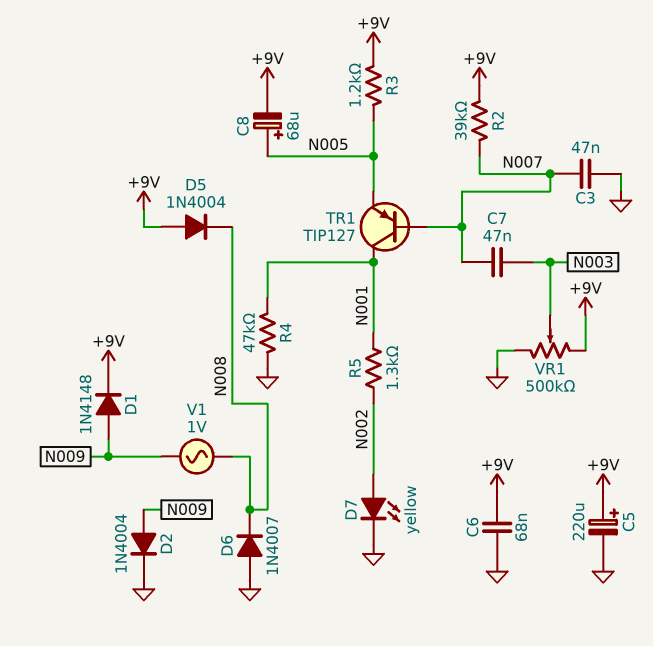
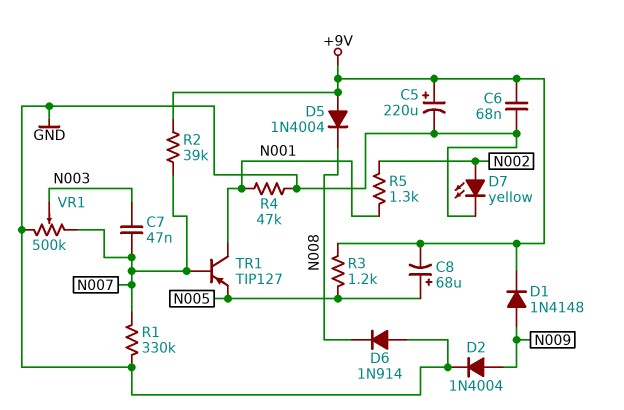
C3: 47nF (GND, N007) -> none
D6: diode 1N4007 (A GND, K N008) -> diode 1N914 (A GND, K N008)
R1: none -> 330k (GND, N007)
V1: AC 1V (N008, N009) -> none
VR1: 500k (+9V, GND, wiper N003) -> 500k (GND, N007, wiper N003)

